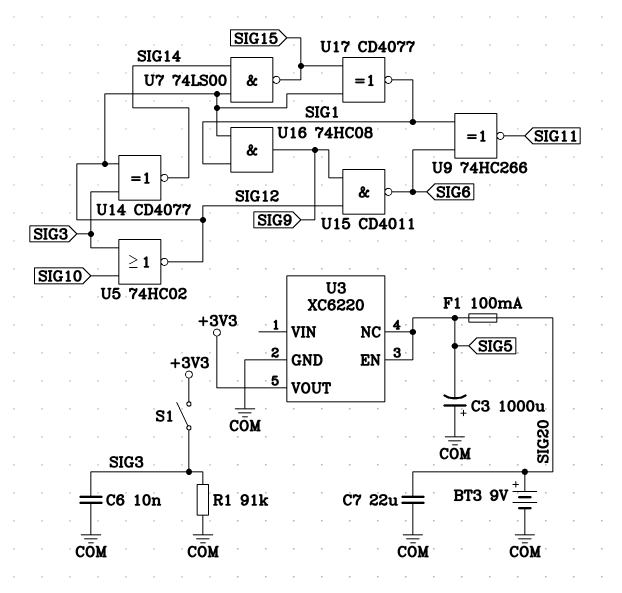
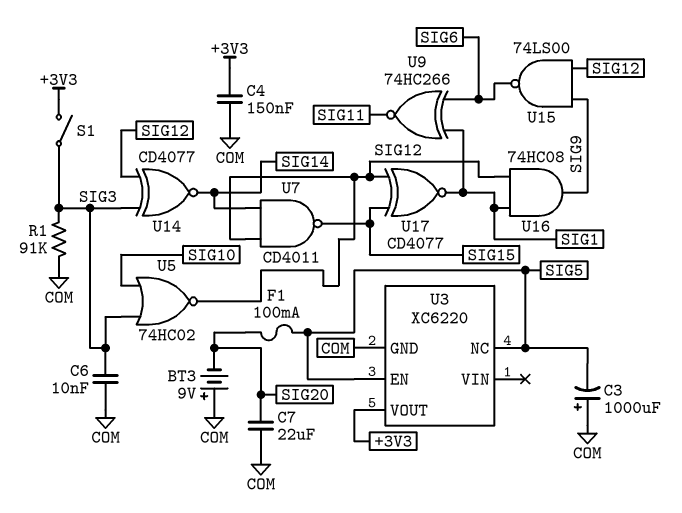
BT3: 9V (plus SIG20, minus COM) -> 9V (plus COM, minus SIG20)
C4: none -> 150nF (+3V3, COM)
U7: NAND 74LS00 (in SIG12, in SIG14, out SIG15) -> NAND CD4011 (in SIG12, in SIG14, out SIG15)
U15: NAND CD4011 (in SIG9, in SIG12, out SIG6) -> NAND 74LS00 (in SIG9, in SIG12, out SIG6)

